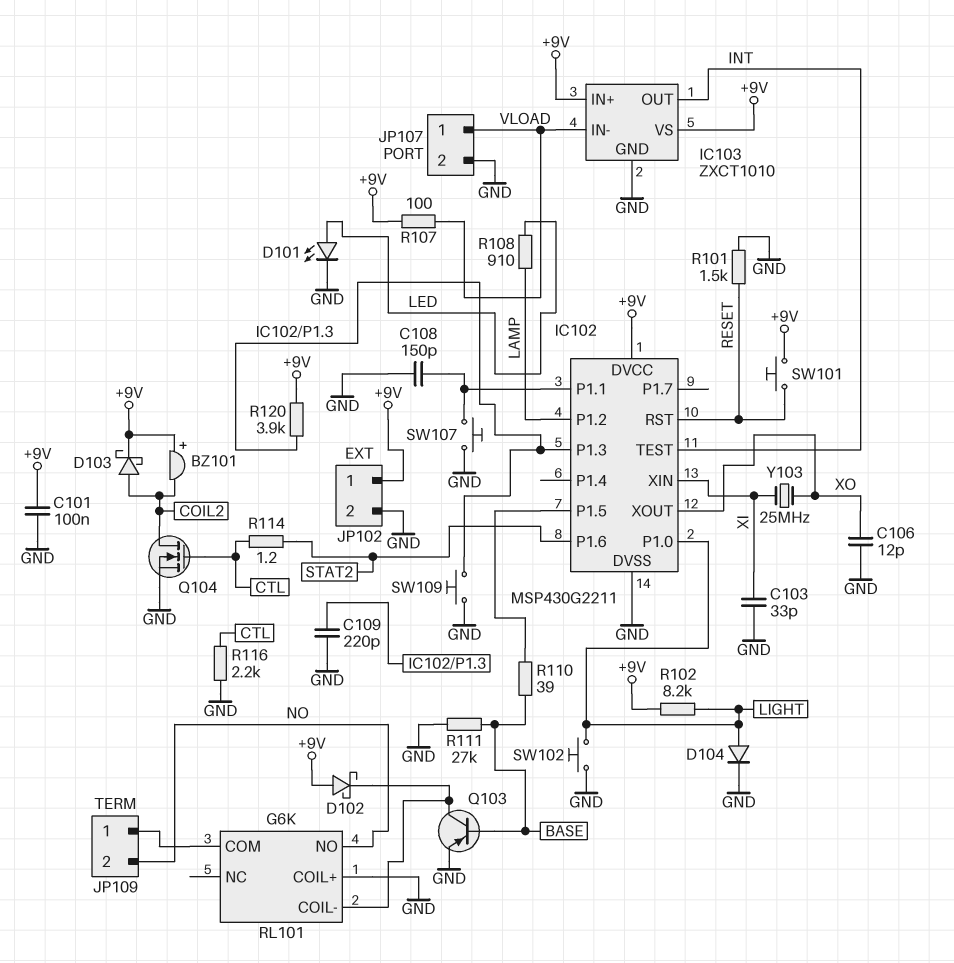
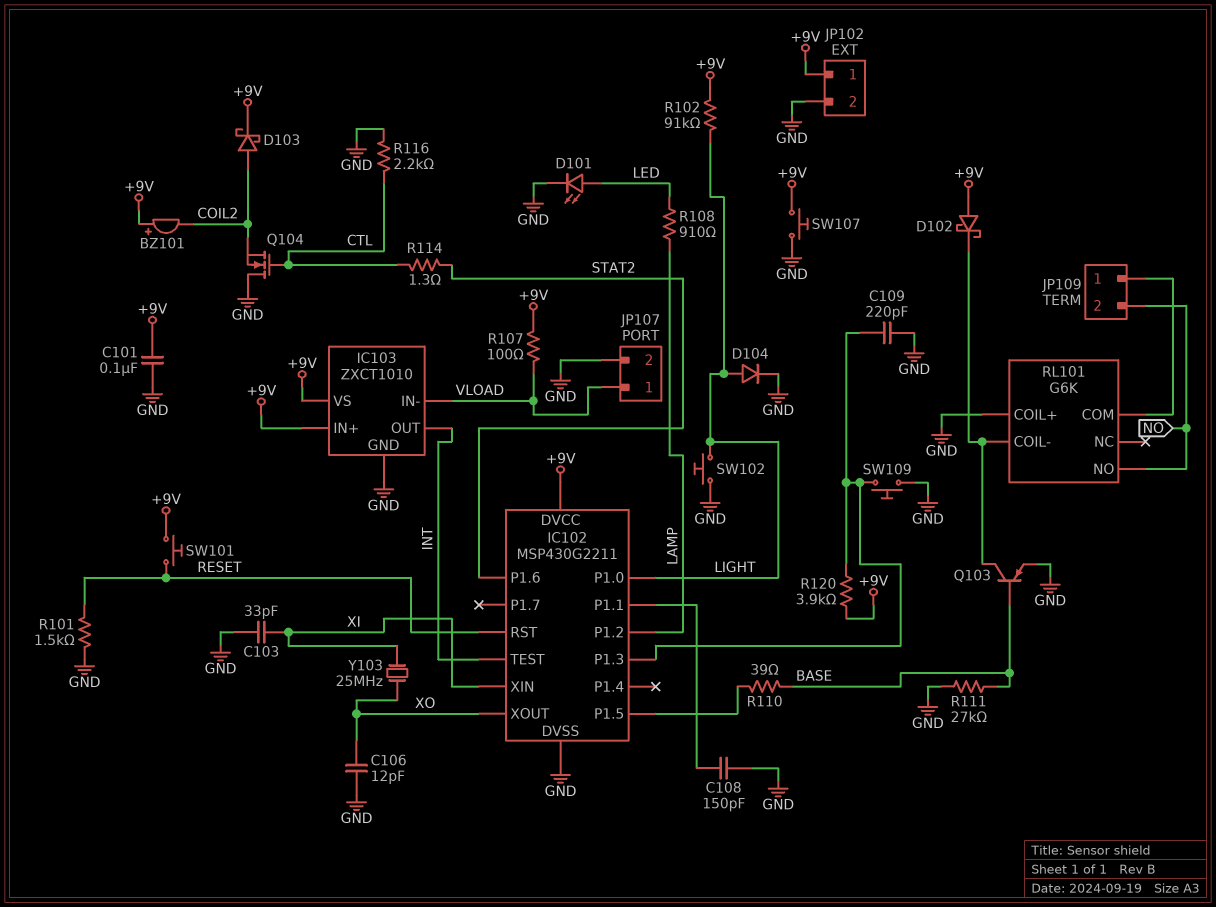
Q104: NMOS (G CTL, D COIL2, S GND) -> NMOS (G CTL, D GND, S COIL2)
R102: 8.2k (+9V, LIGHT) -> 91k (+9V, LIGHT)
R114: 1.2 (CTL, STAT2) -> 1.3 (CTL, STAT2)
SW107: button (GND, IC102/P1.1) -> button (+9V, GND)

